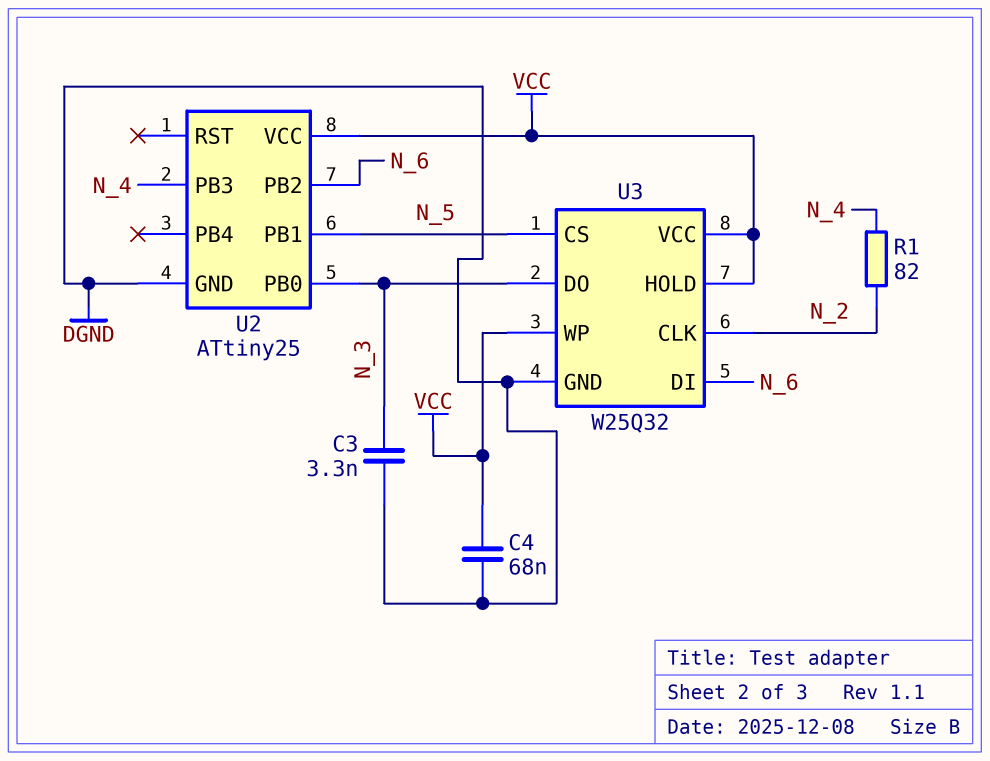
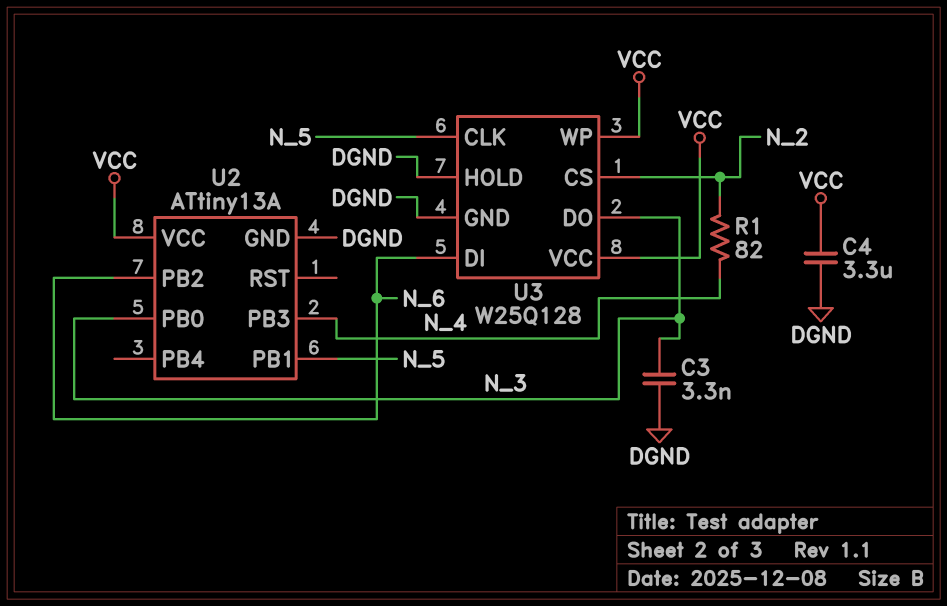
C4: 68nF (DGND, VCC) -> 3.3uF (DGND, VCC)
U2: ATtiny25 -> ATtiny13A
U3: W25Q32 -> W25Q128
U3 pin CLK: N_2 -> N_5
U3 pin CS: N_5 -> N_2
U3 pin HOLD: VCC -> DGND

